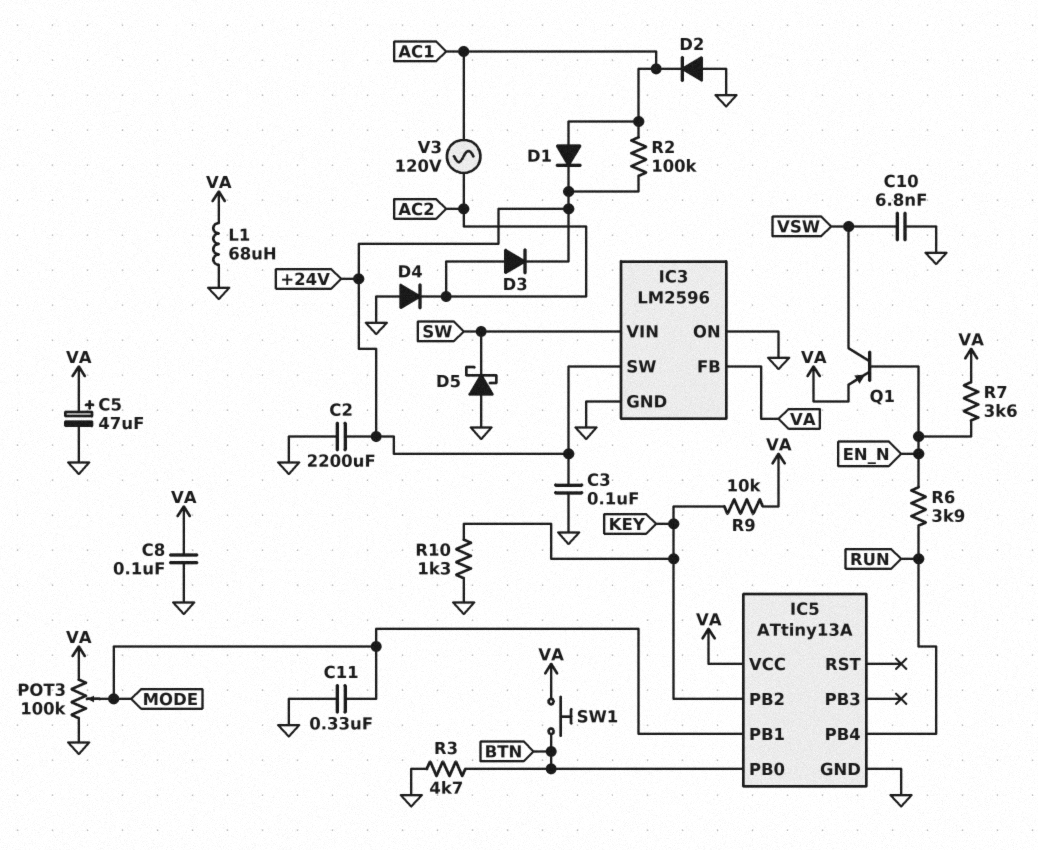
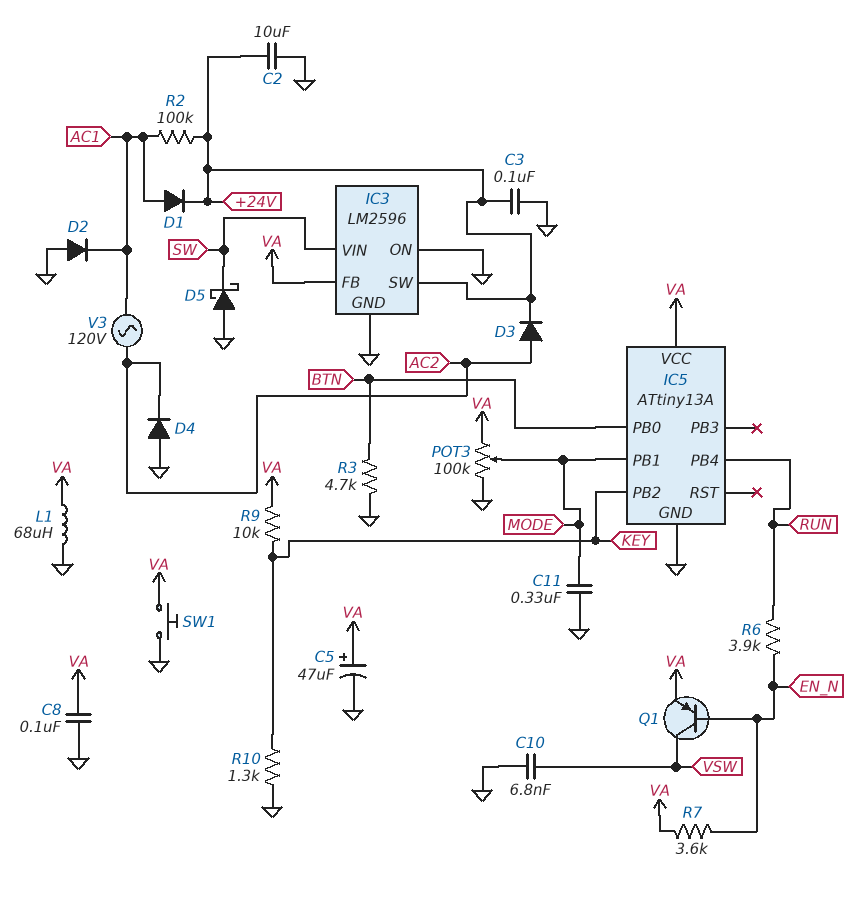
C2: 2200uF (+24V, GND) -> 10uF (+24V, GND)
SW1: button (BTN, VA) -> button (GND, VA)

